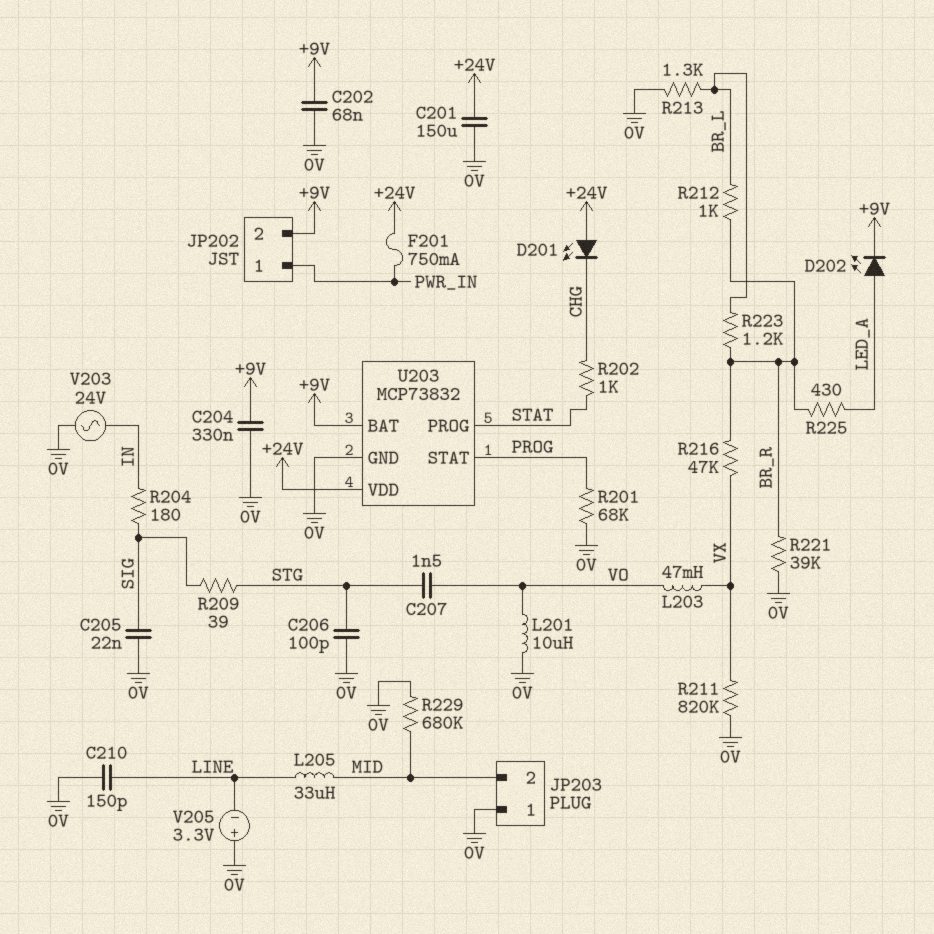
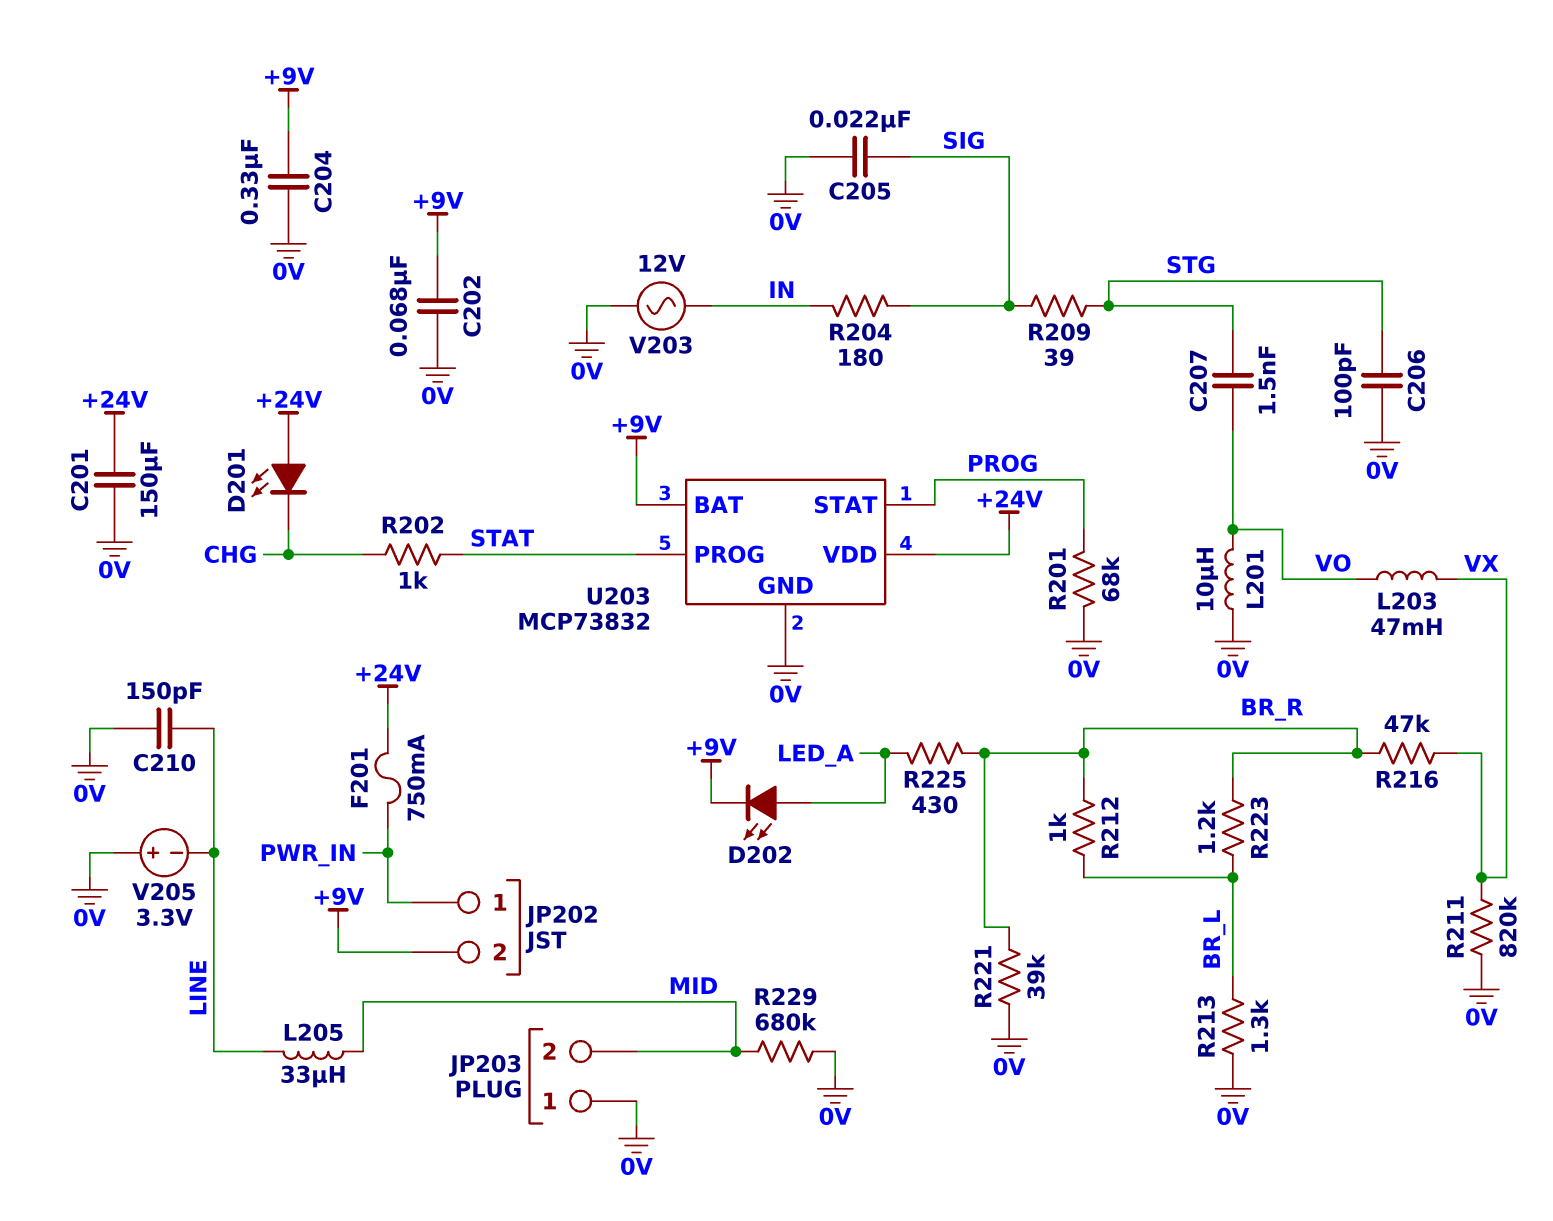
V203: AC 24V (0V, IN) -> AC 12V (0V, IN)

